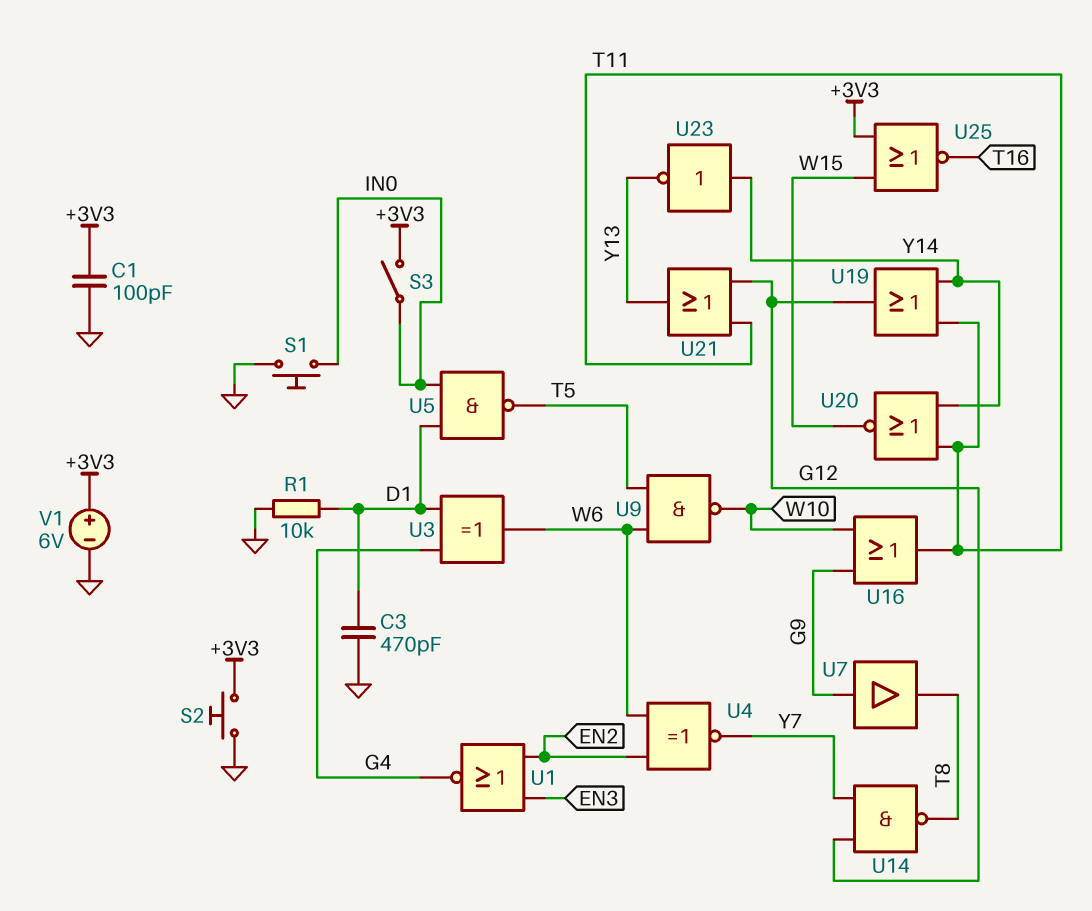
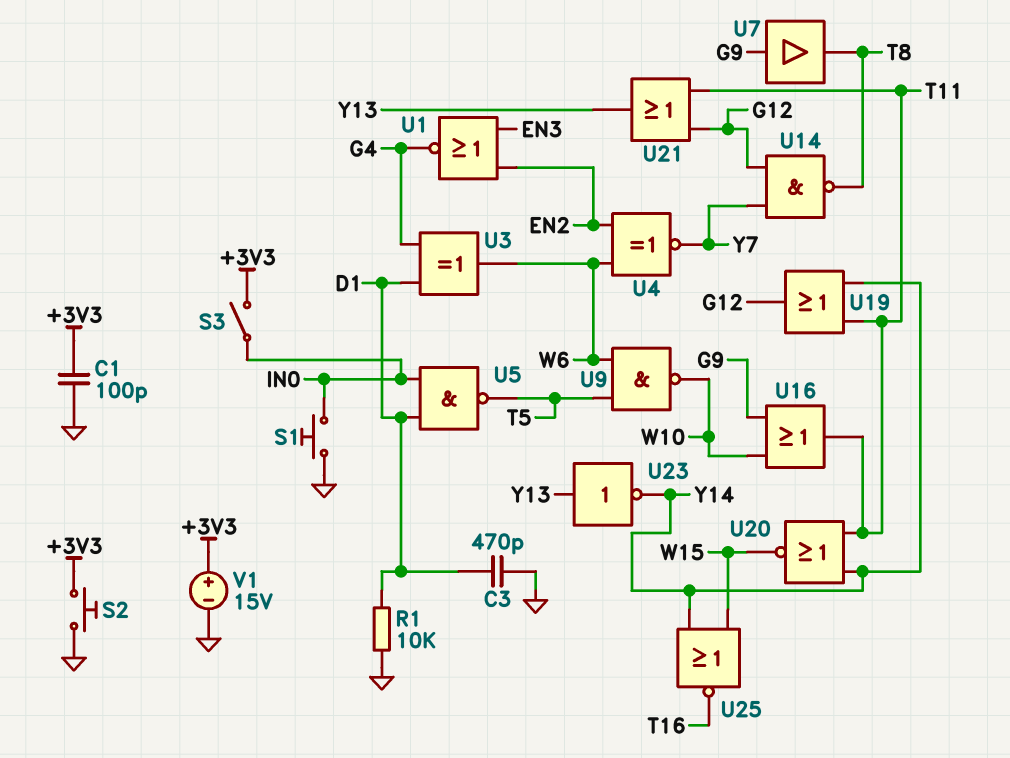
U23: NOT (in Y14, out Y13) -> NOT (in Y13, out Y14)
U25: NOR (in +3V3, in W15, out T16) -> NOR (in W15, in Y14, out T16)
V1: 6V (plus +3V3, minus GND) -> 15V (plus +3V3, minus GND)

